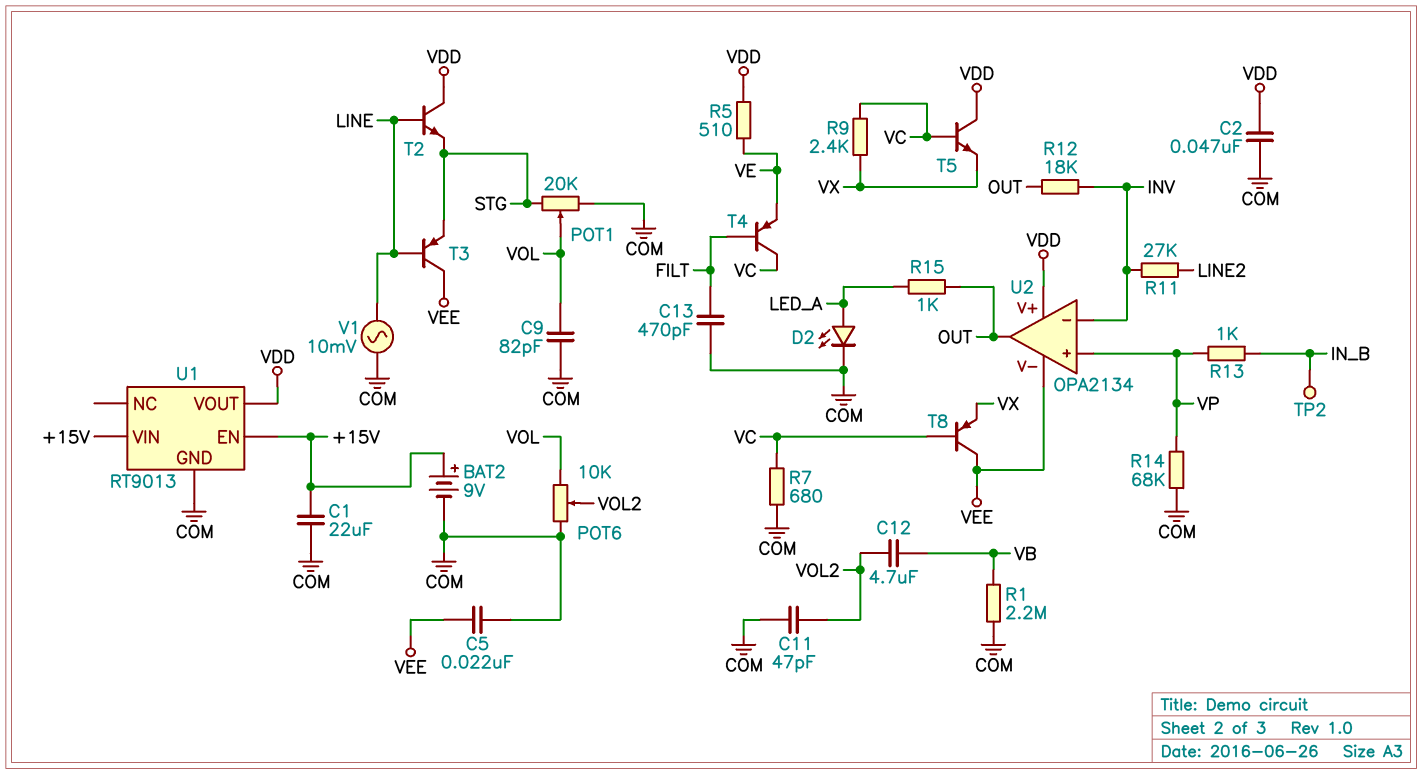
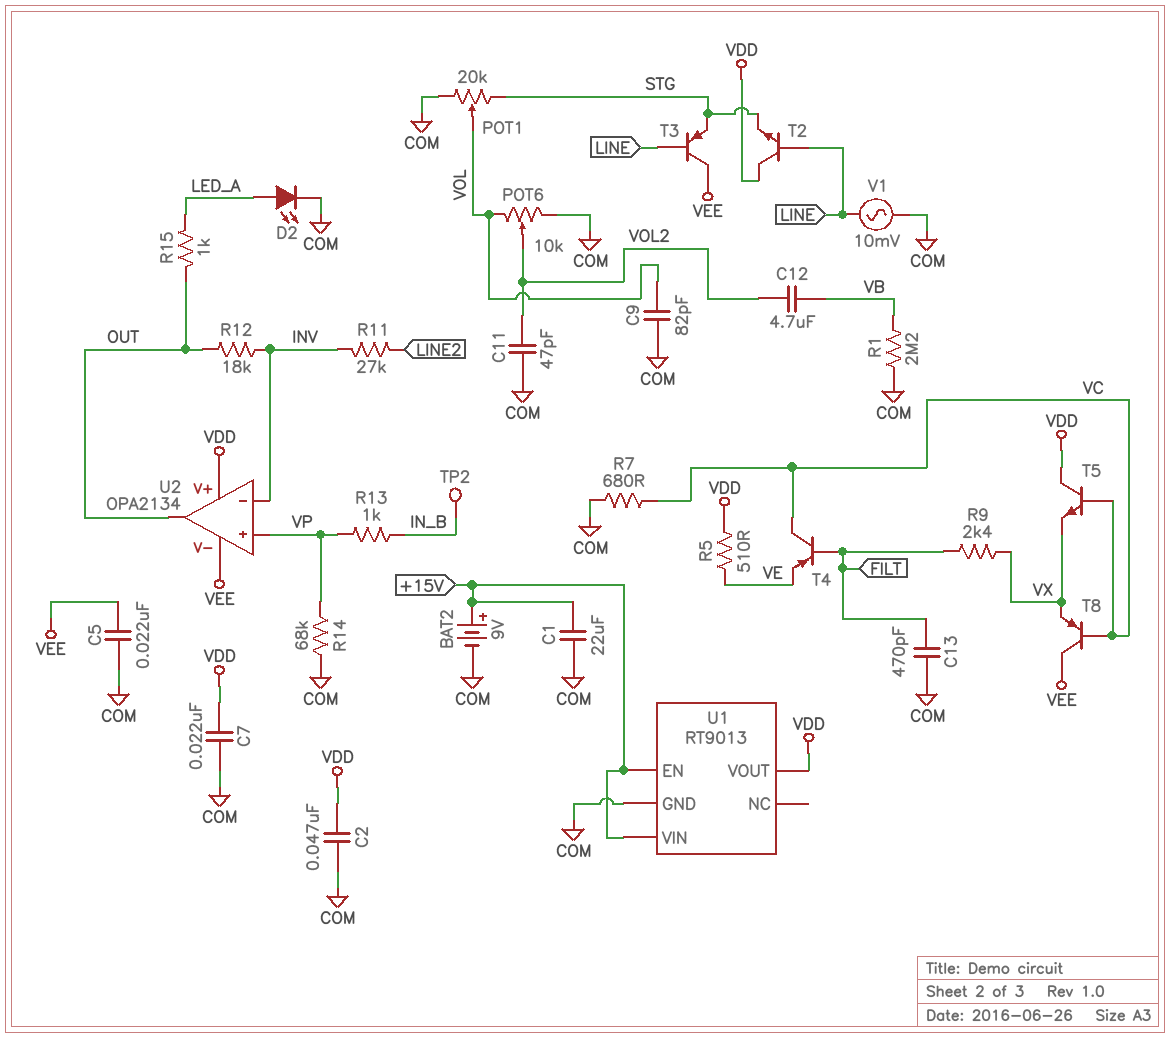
C7: none -> 22nF (COM, VDD)
R9: 2.4k (VC, VX) -> 2.4k (FILT, VX)

